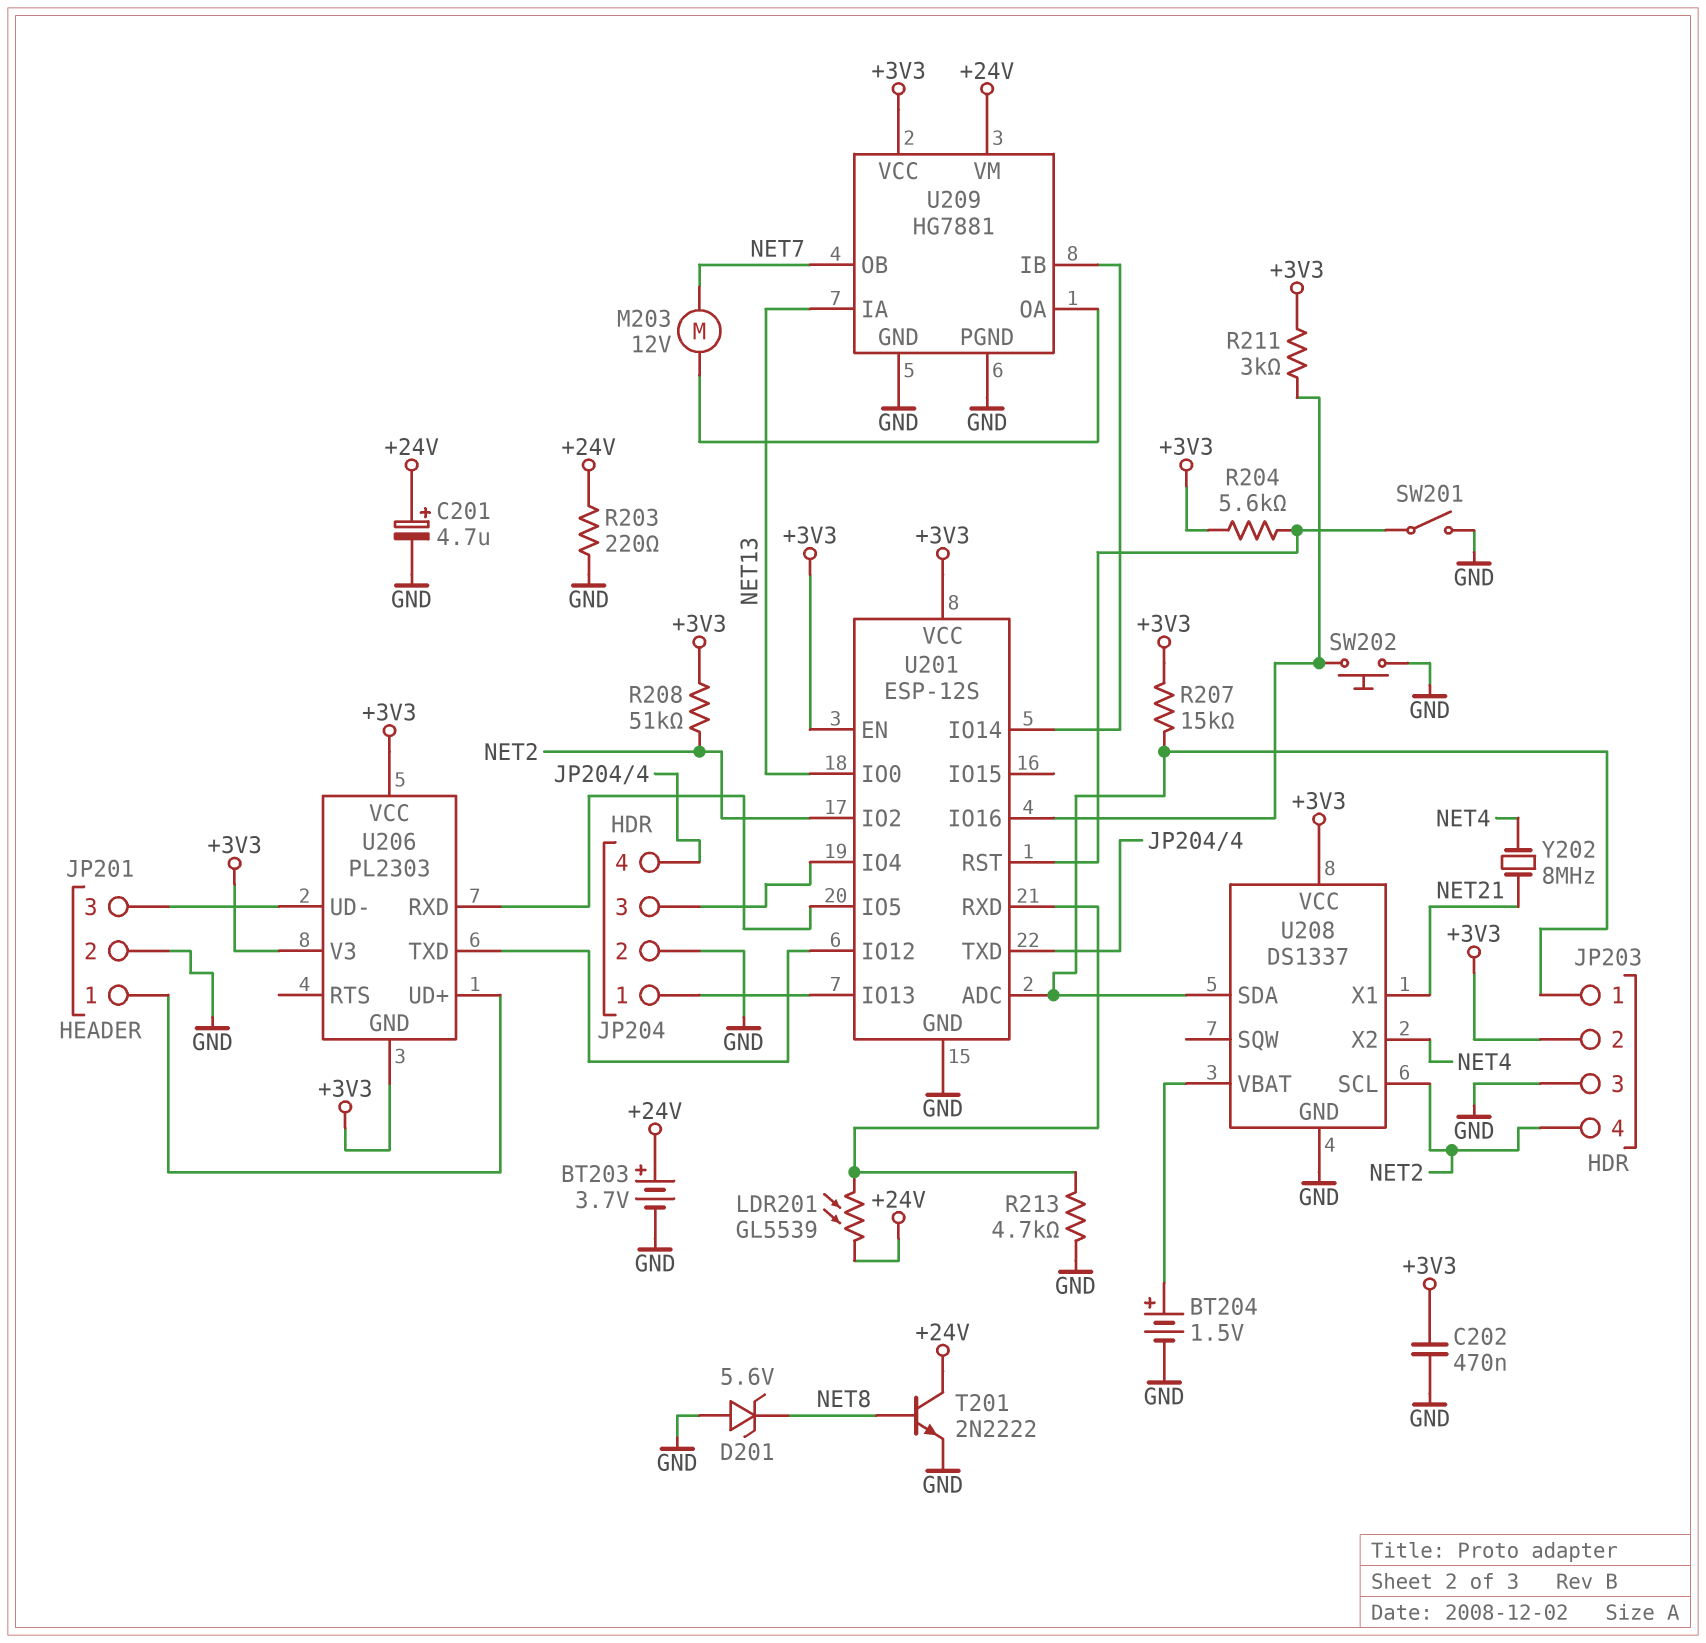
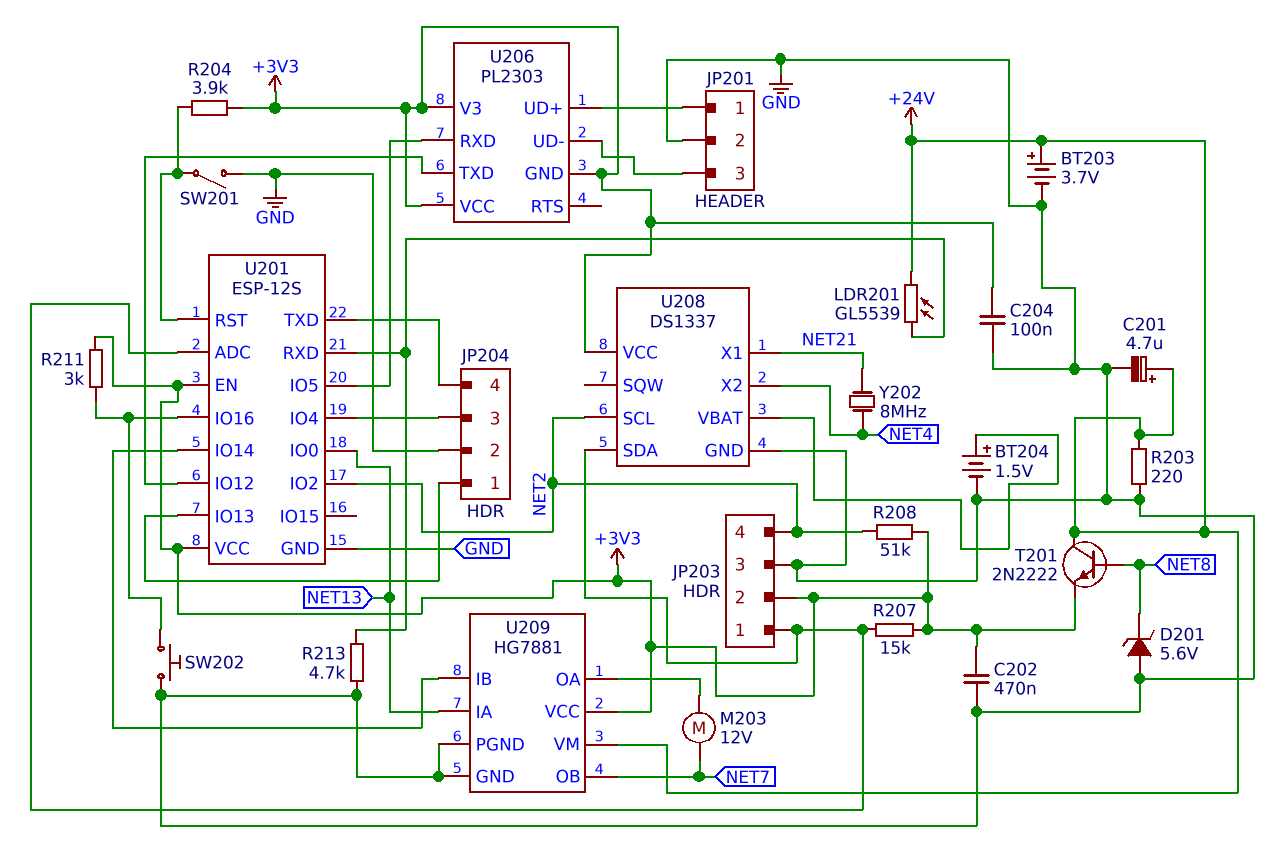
C204: none -> 100nF (+3V3, GND)
R204: 5.6k (+3V3, U201/RST) -> 3.9k (+3V3, U201/RST)
T201: NPN 2N2222 (B NET8, C +24V, E GND) -> NPN 2N2222 (B NET8, C +24V, E +3V3)

